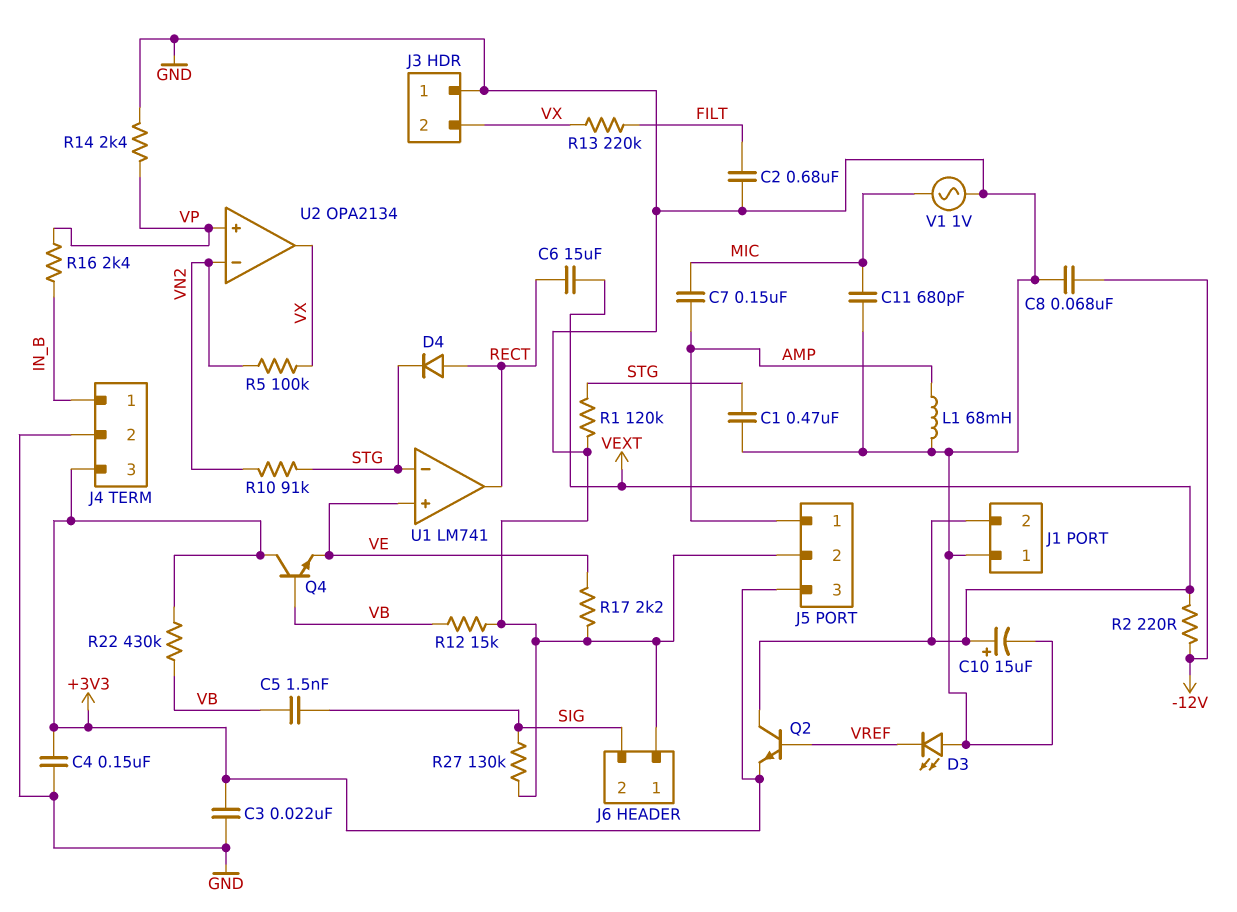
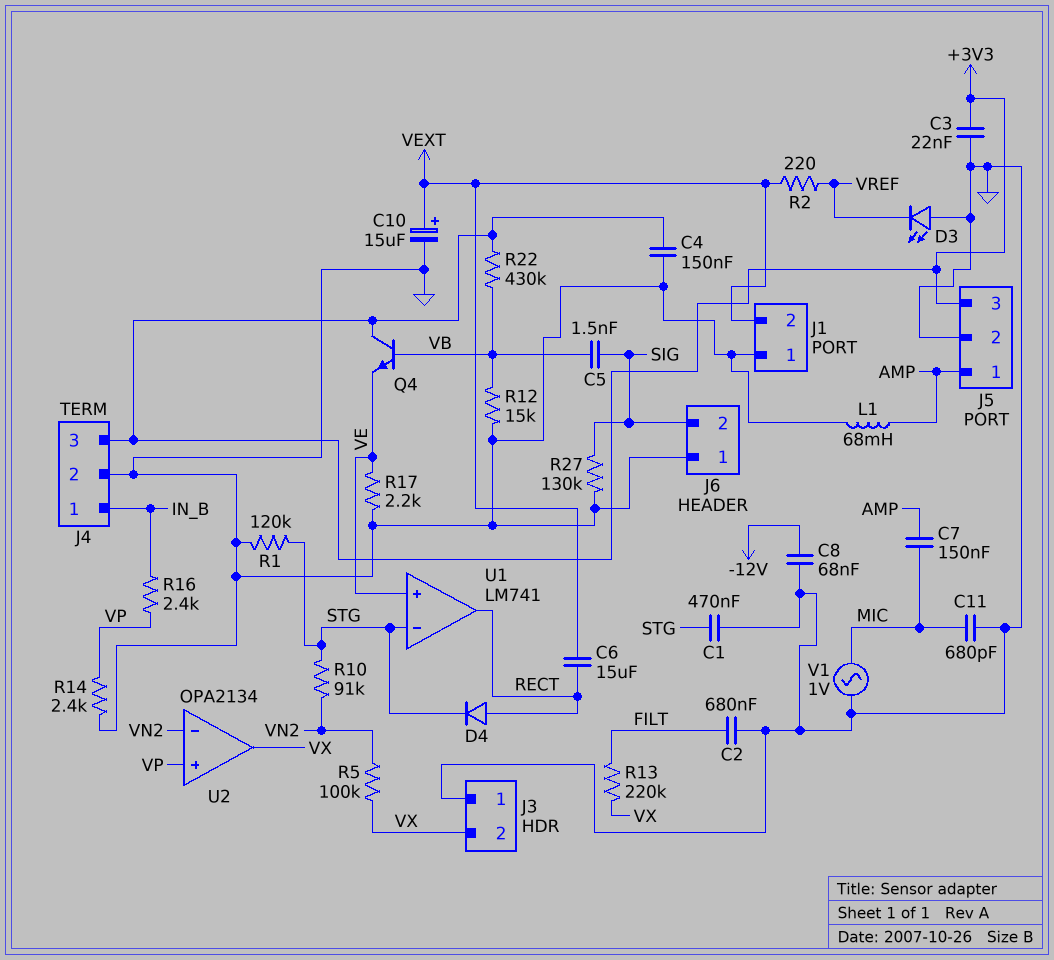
Q2: NPN (B VREF, C VEXT, E +3V3) -> none
R2: 220 (-12V, VEXT) -> 220 (VEXT, VREF)

